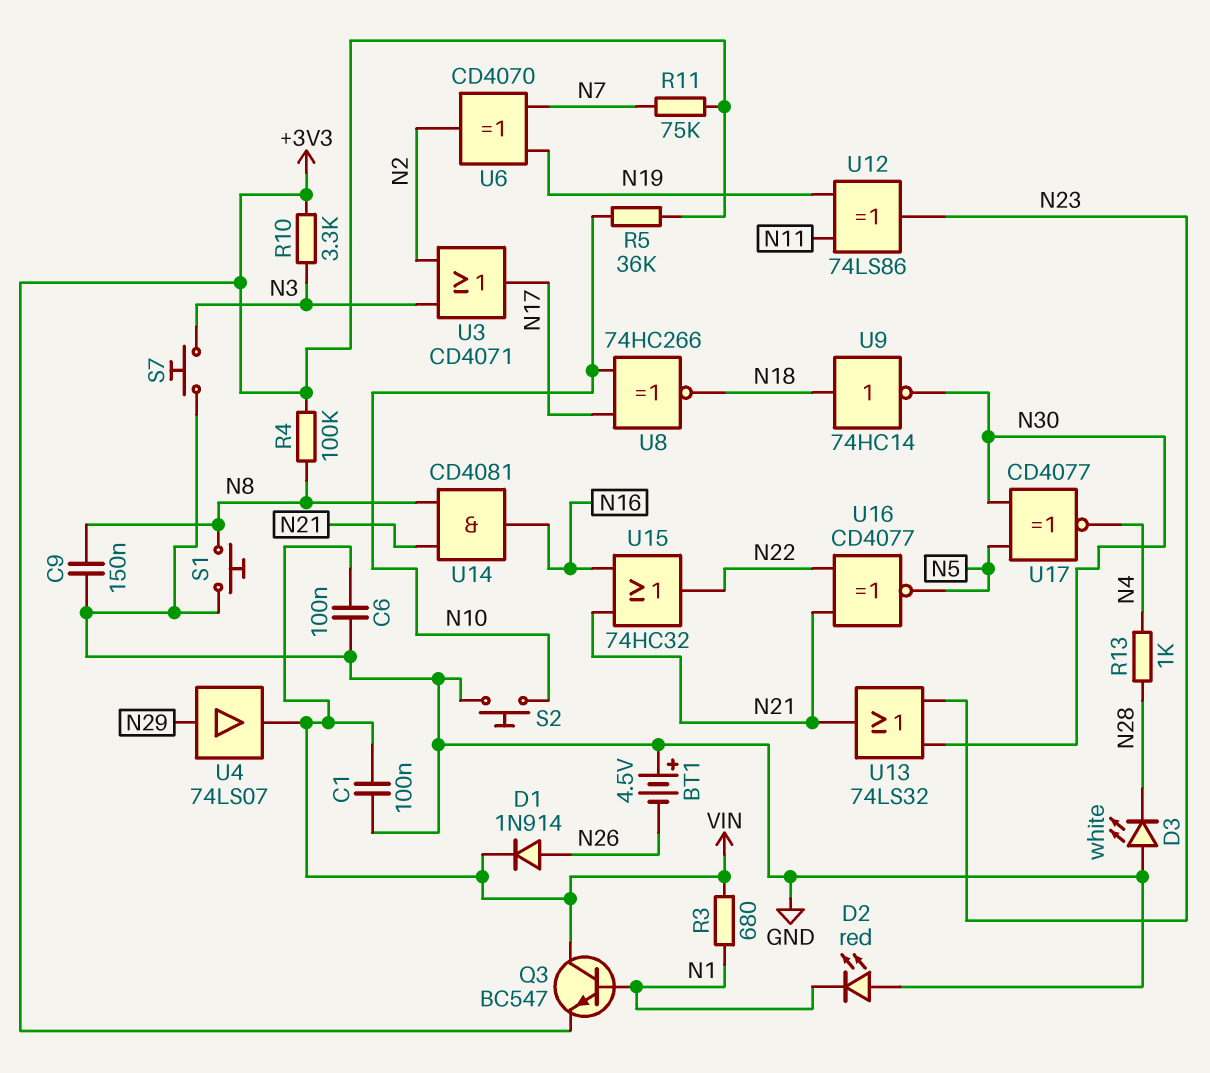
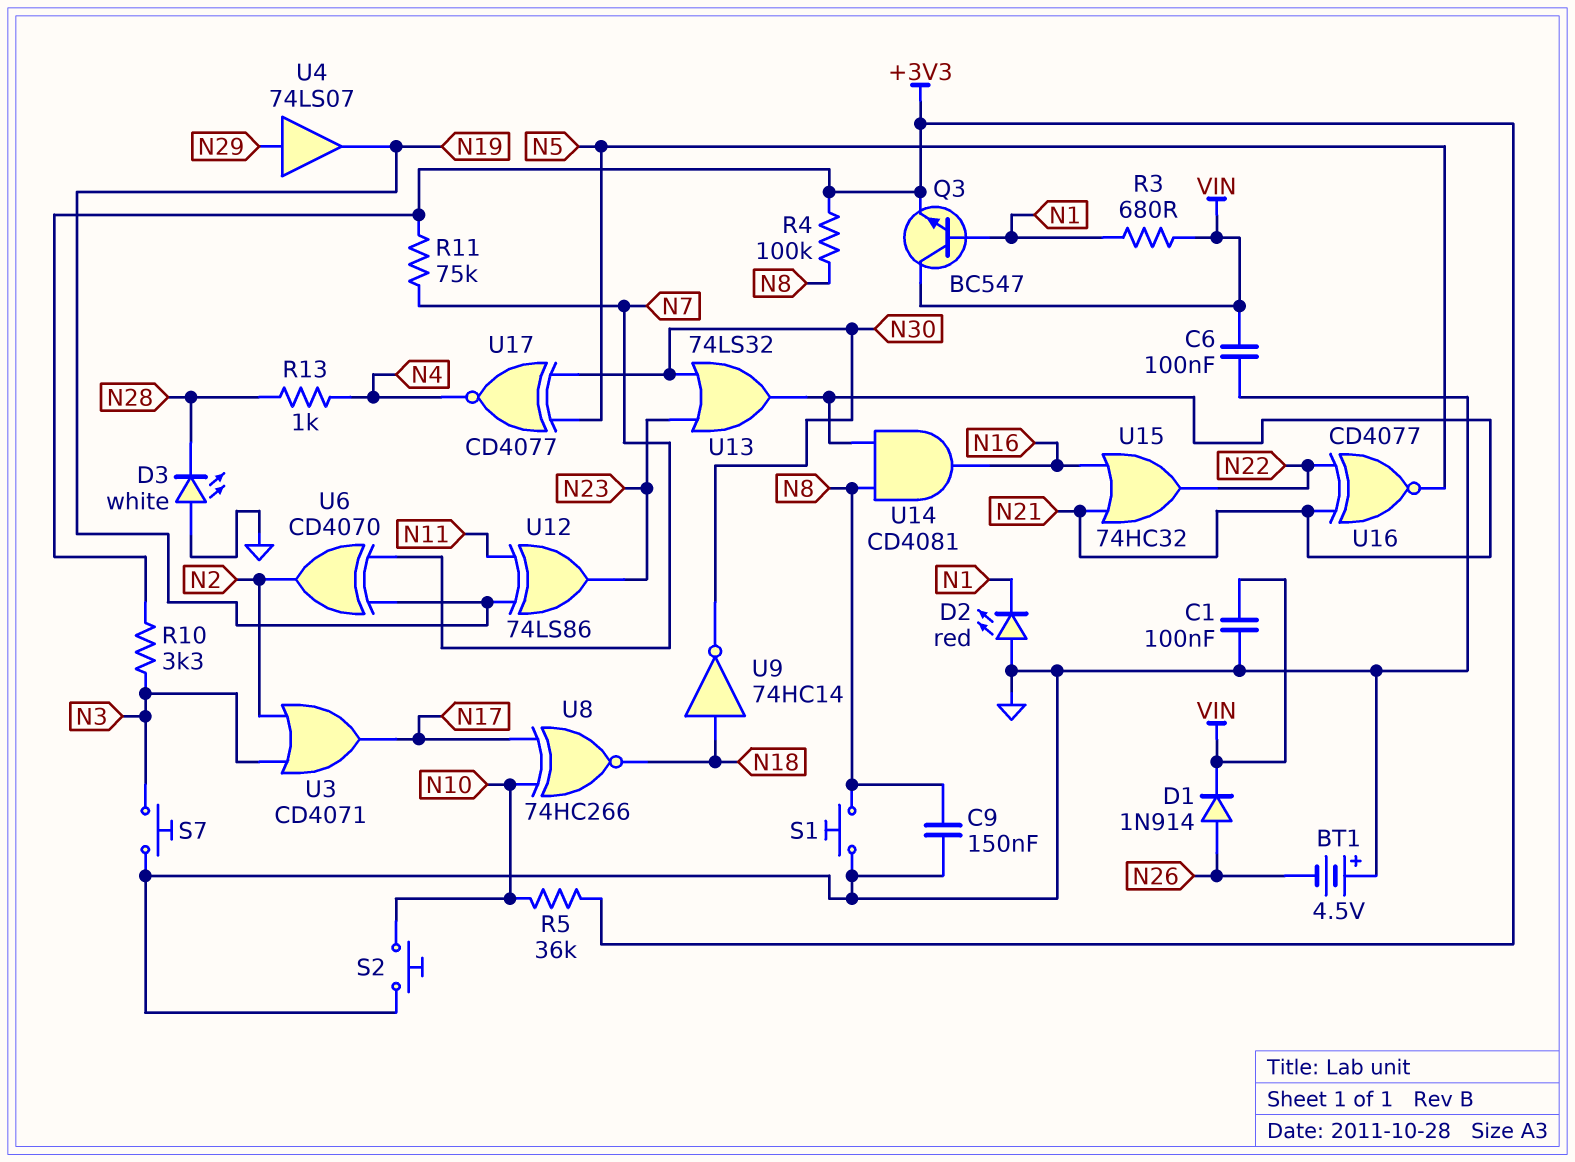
U4: buffer 74LS07 (in N29, out VIN) -> buffer 74LS07 (in N29, out N19)

